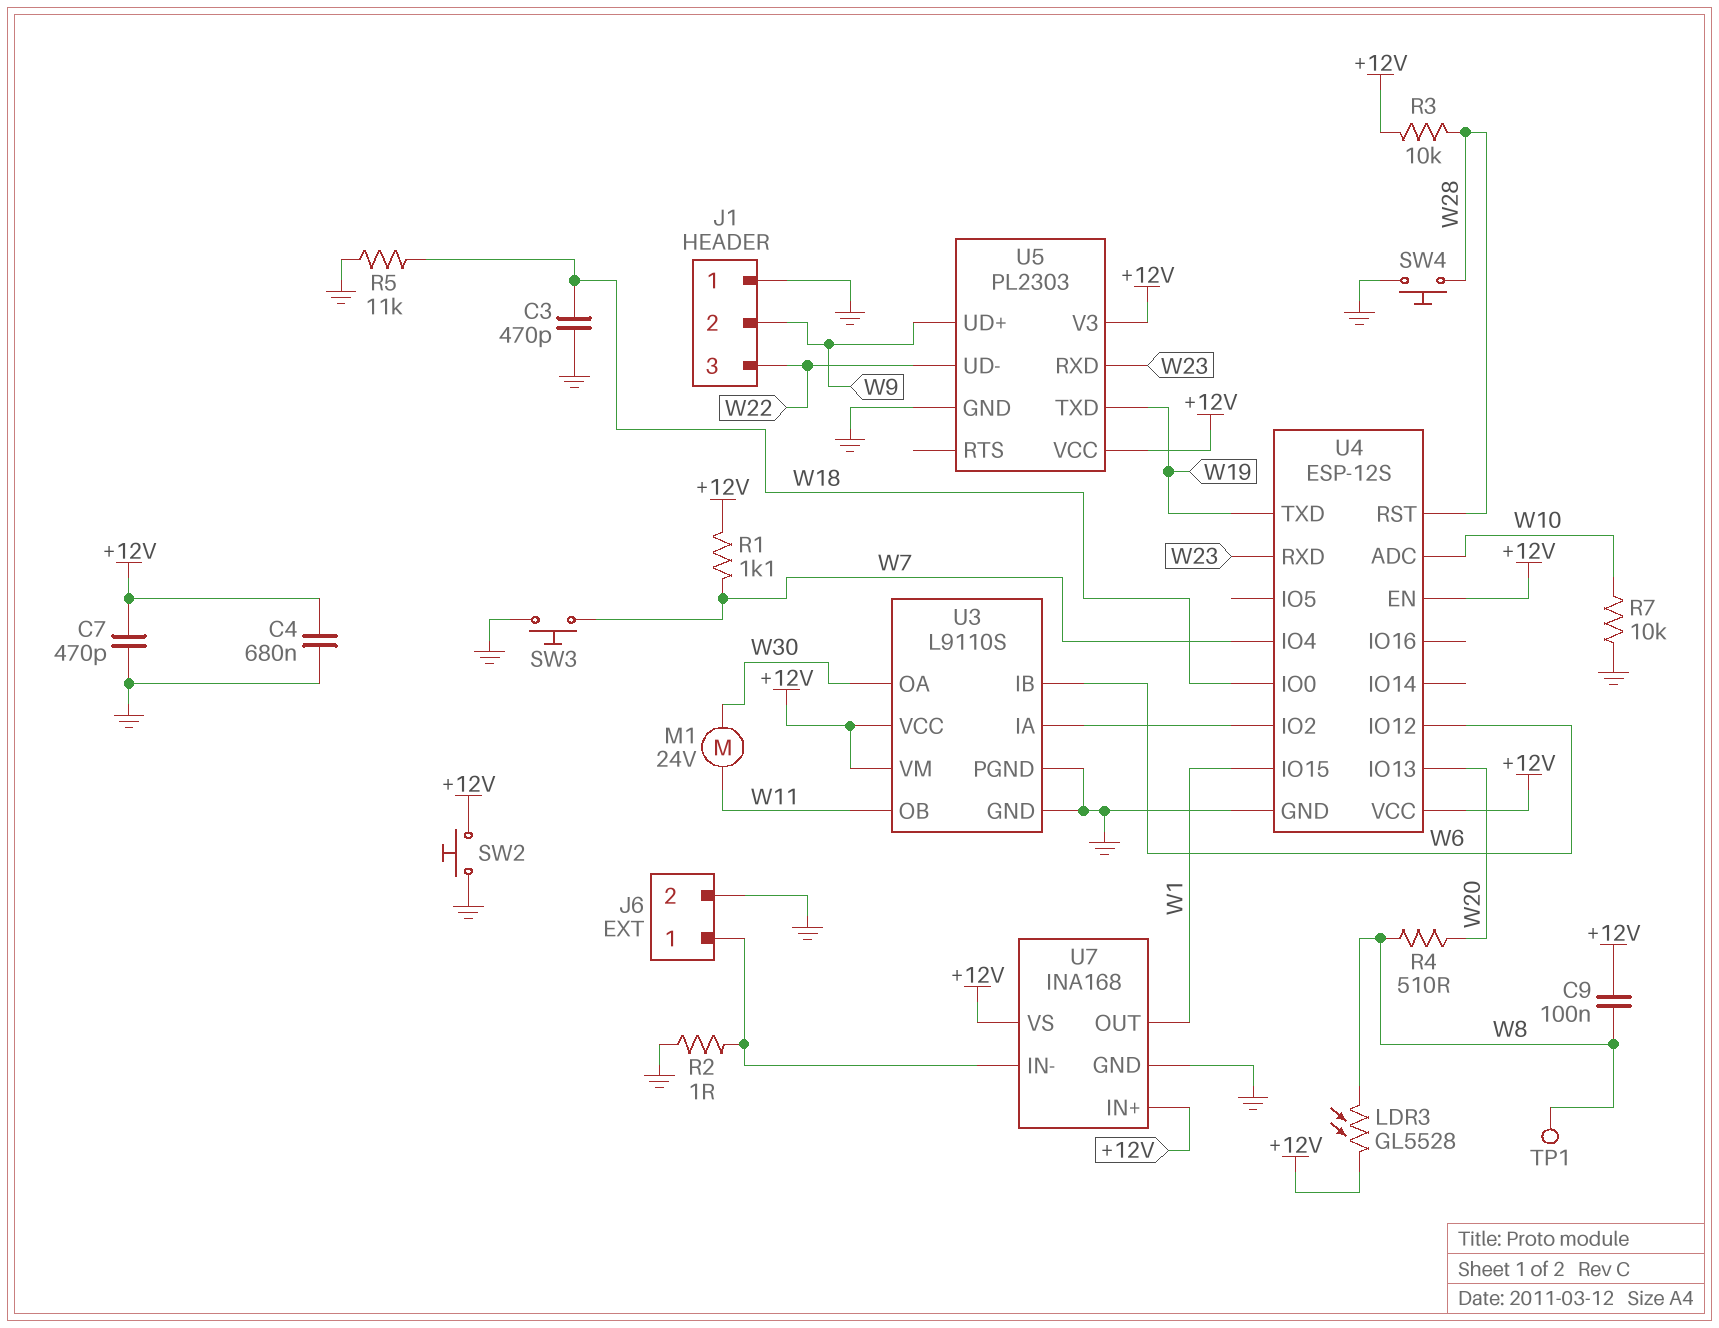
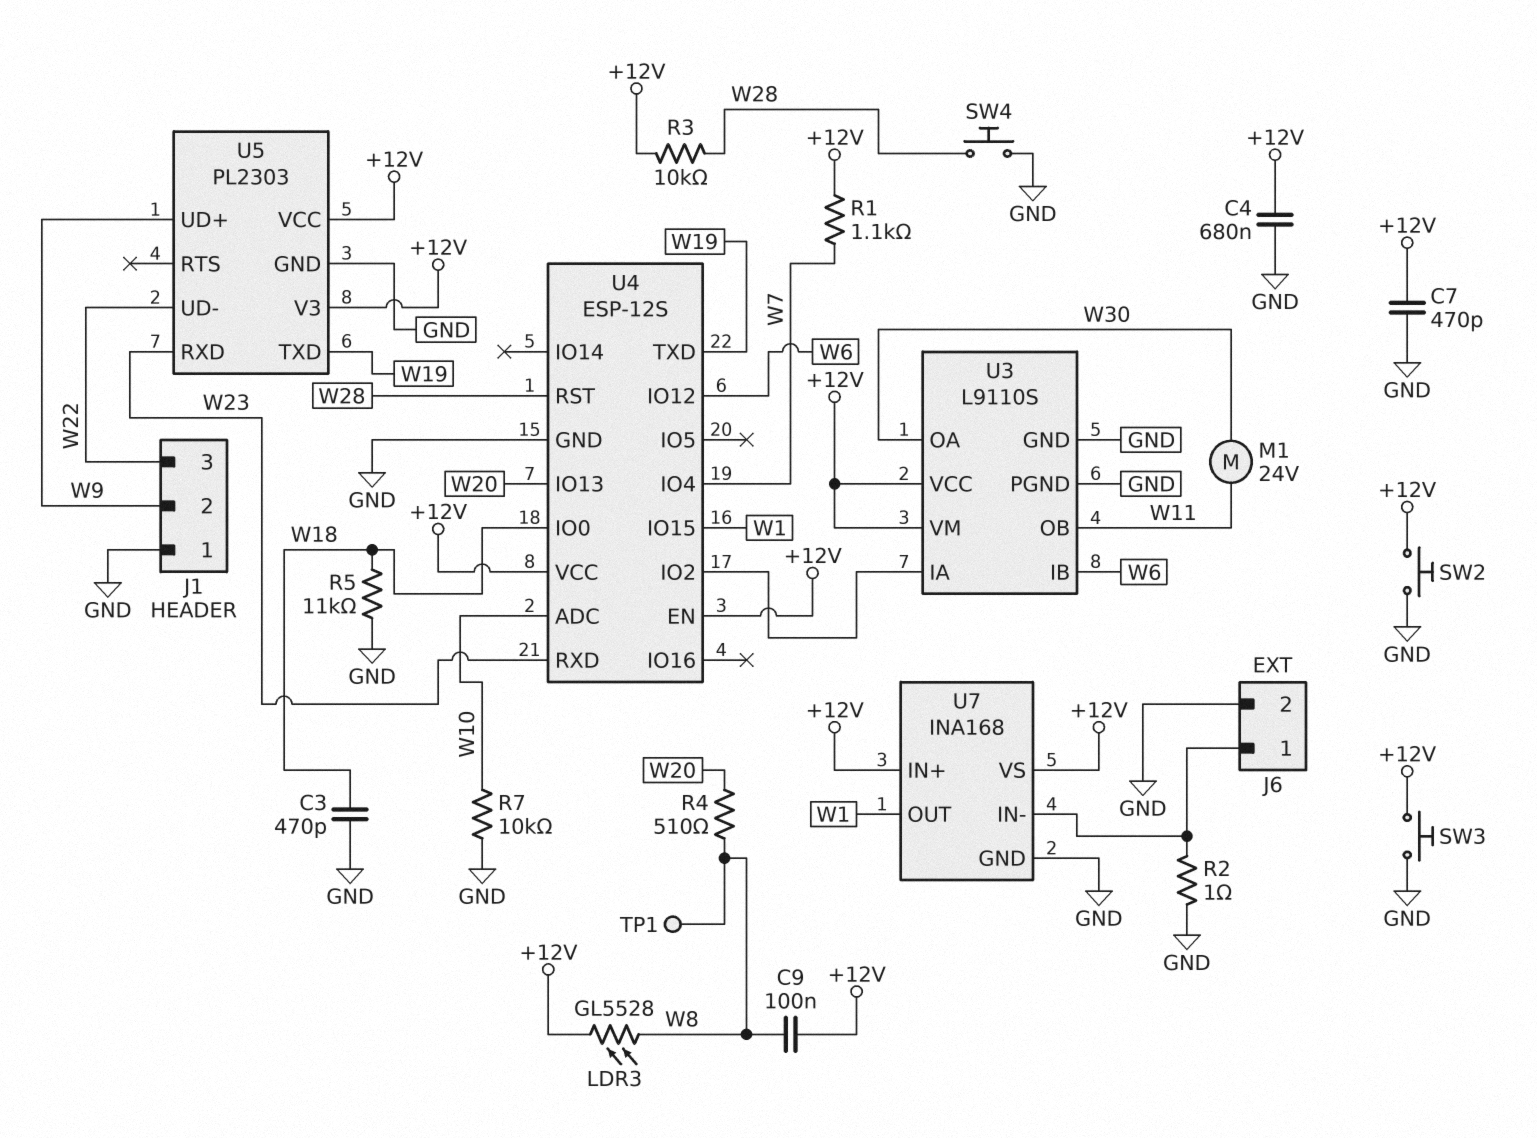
SW3: button (GND, W7) -> button (+12V, GND)

